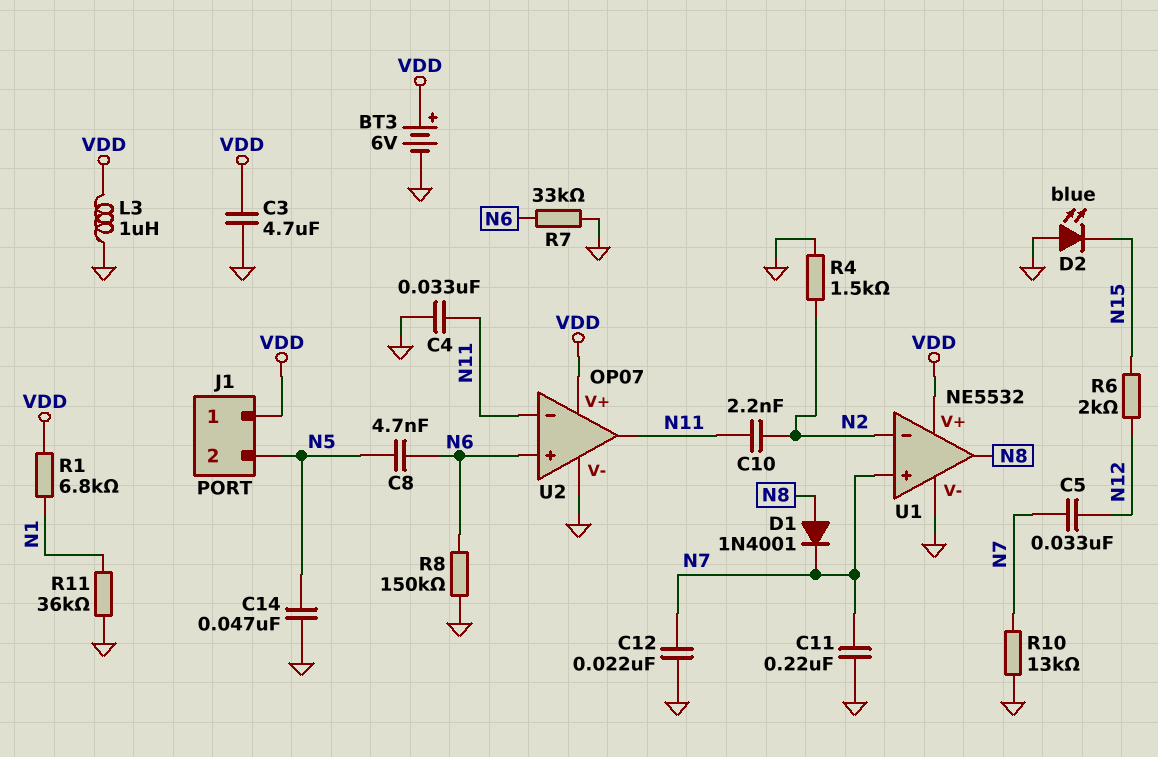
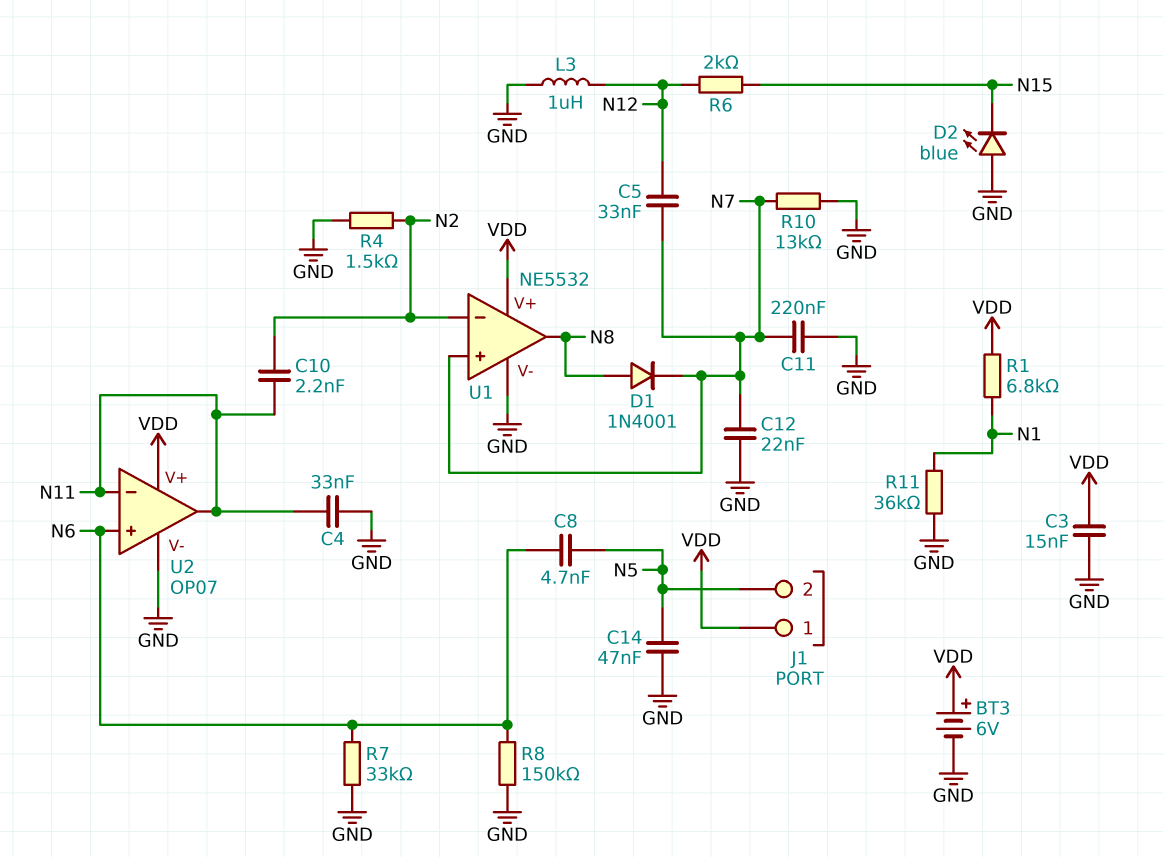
C3: 4.7uF (GND, VDD) -> 15nF (GND, VDD)
L3: 1uH (GND, VDD) -> 1uH (GND, N12)

